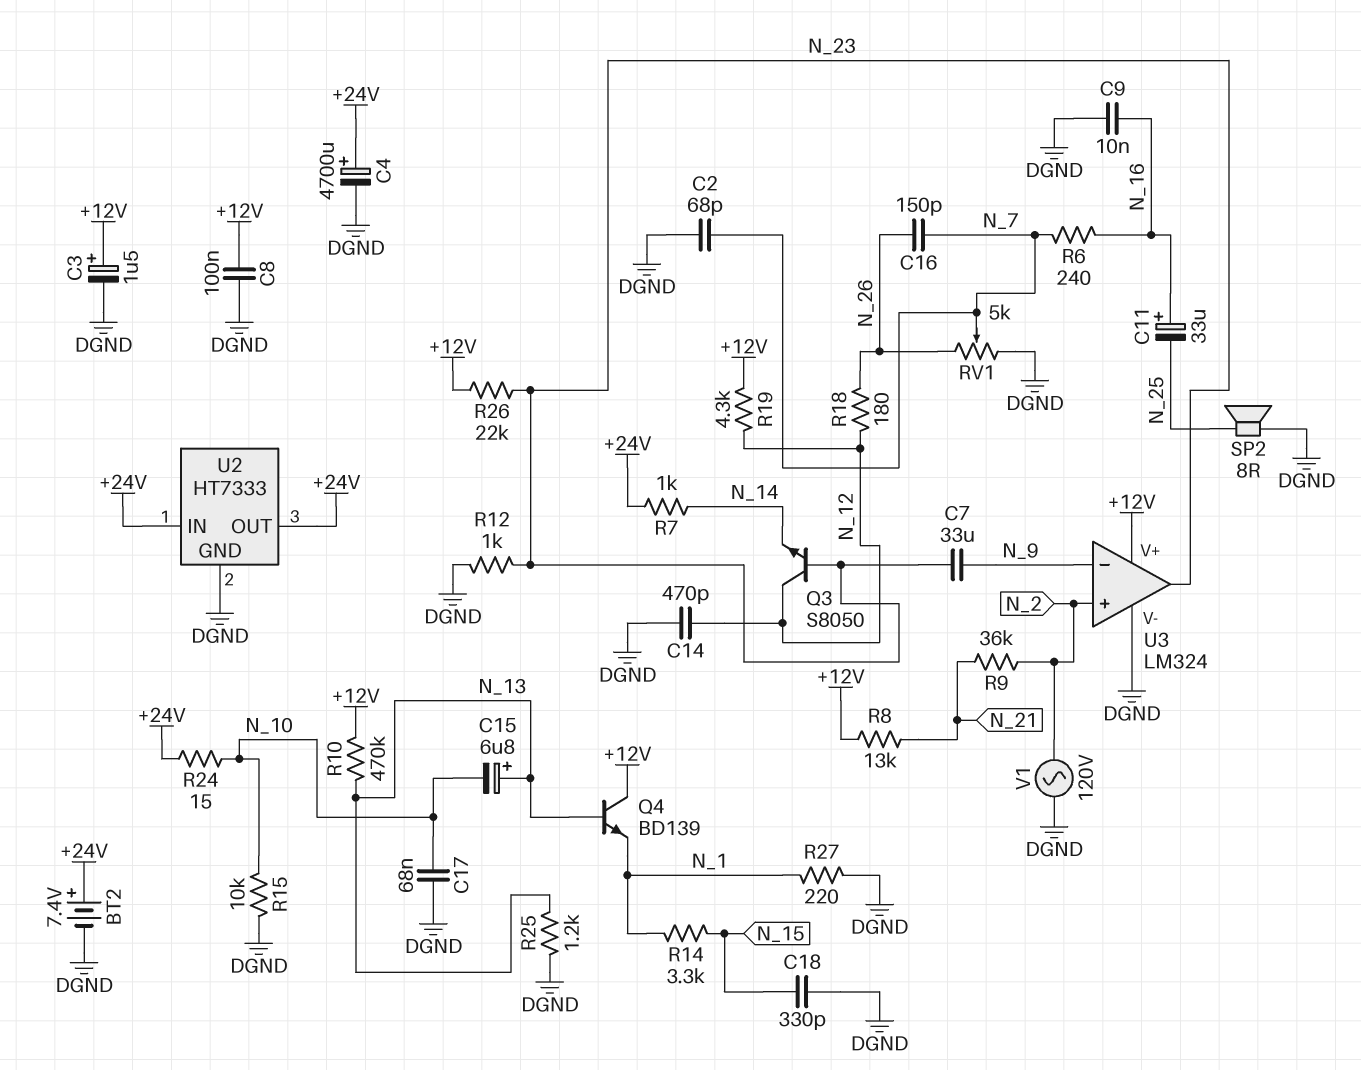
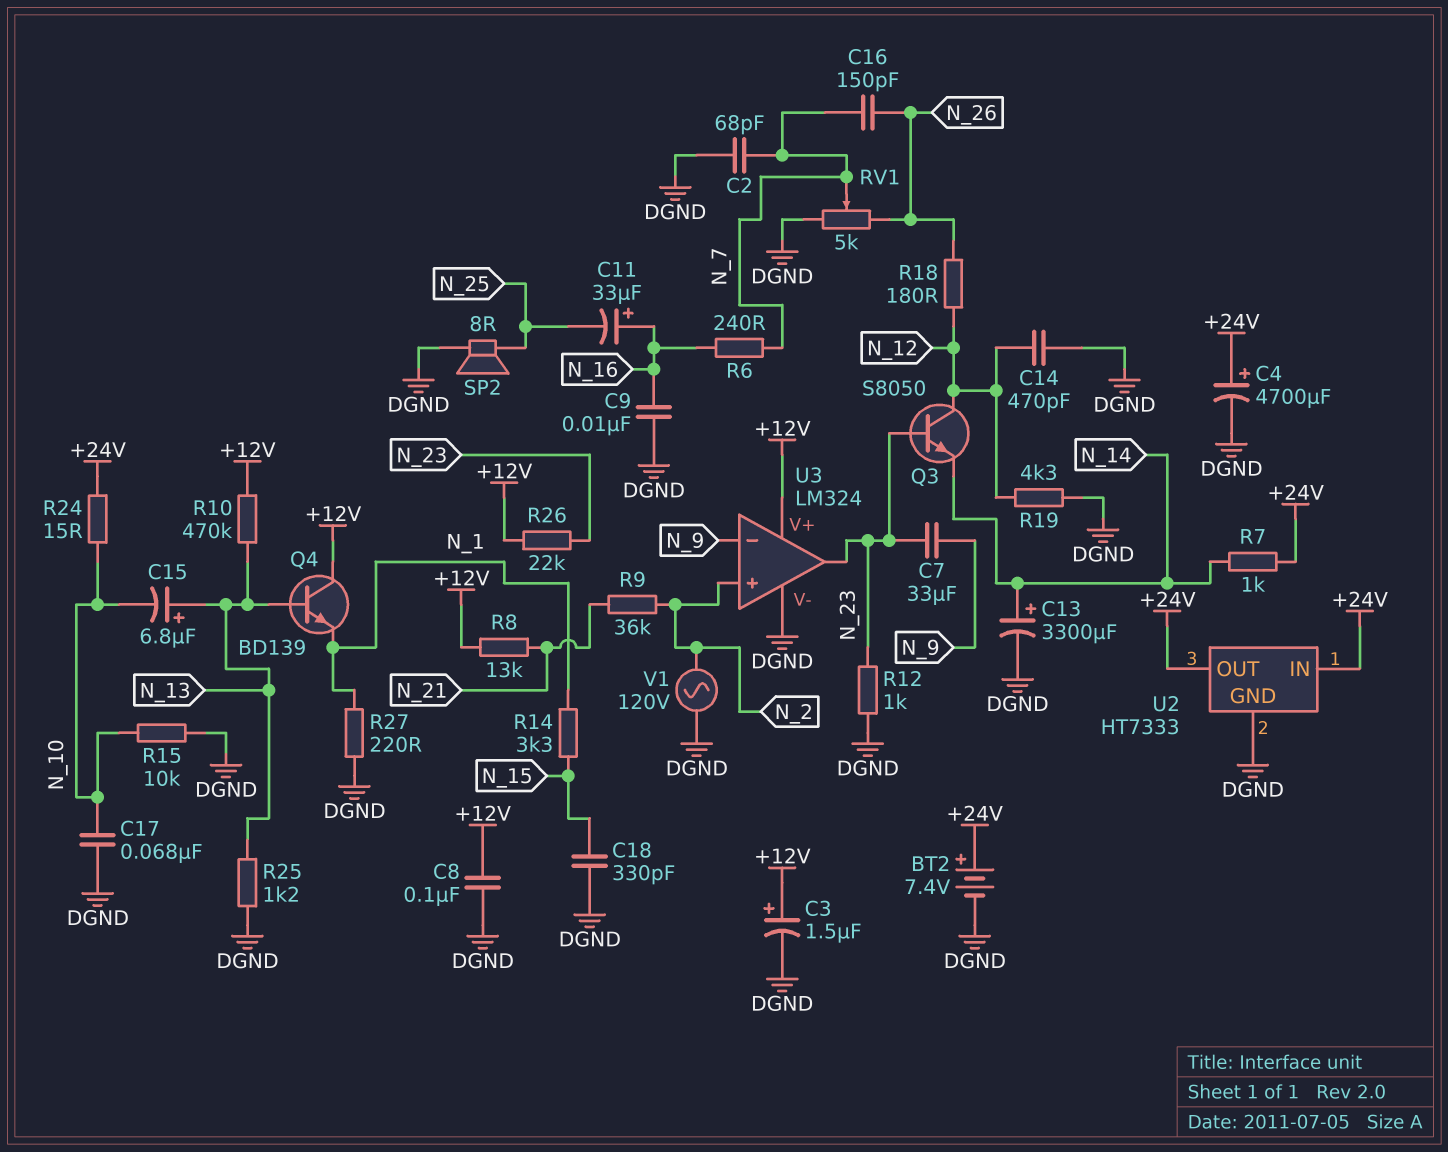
C13: none -> 3300uF (plus N_14, minus DGND)
R19: 4.3k (+12V, N_12) -> 4.3k (DGND, N_12)

